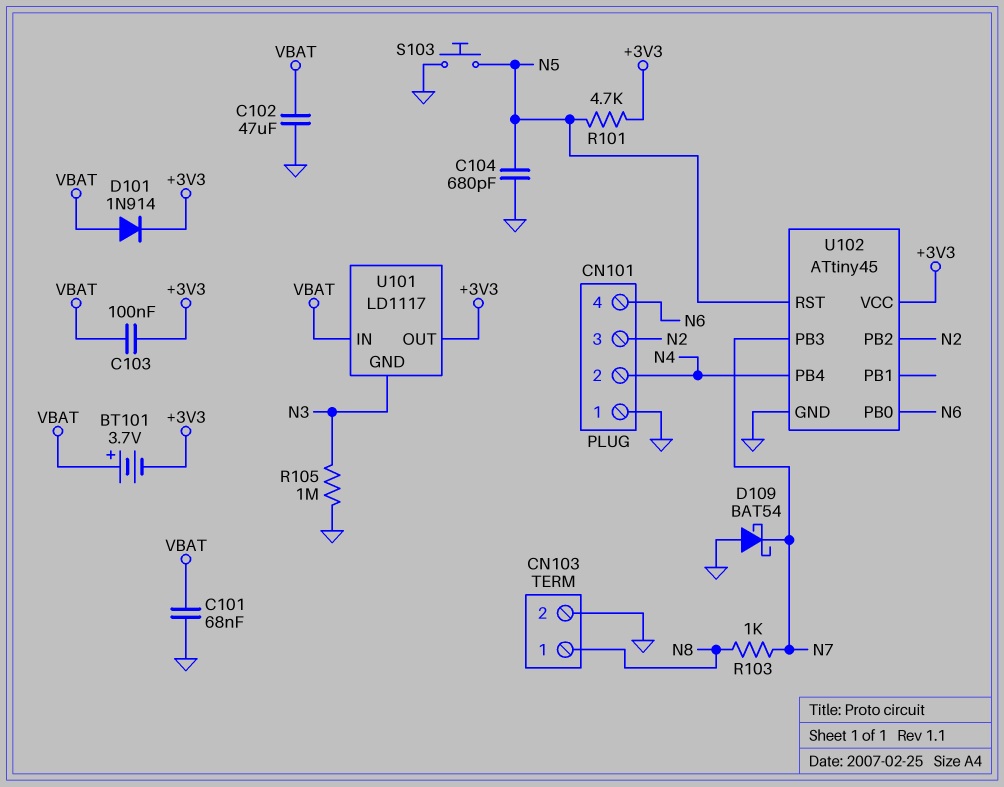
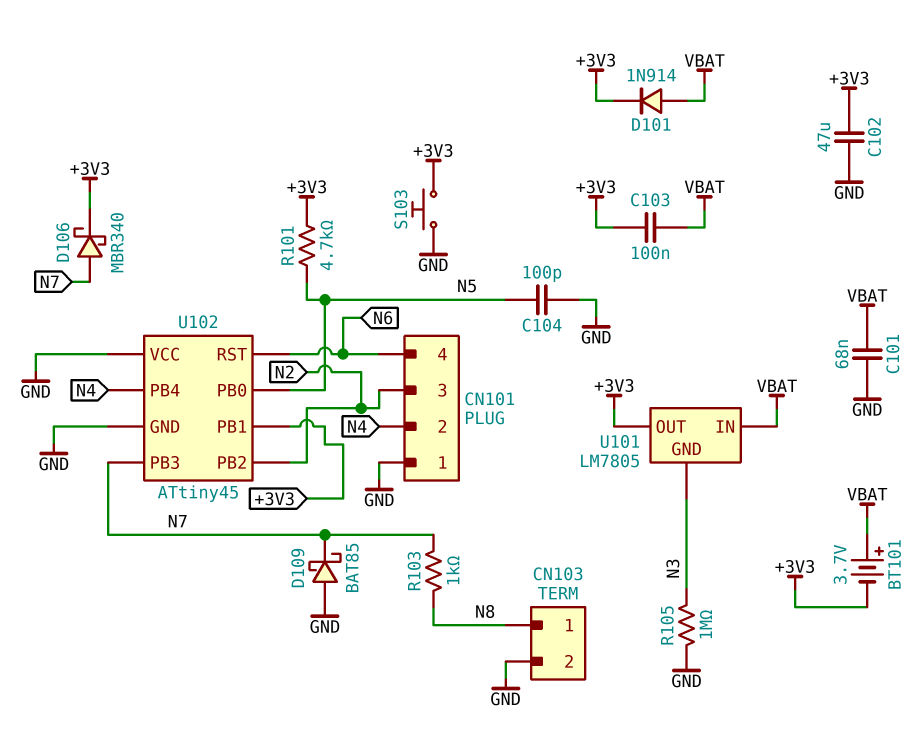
C102: 47uF (GND, VBAT) -> 47uF (+3V3, GND)
C104: 680pF (GND, N5) -> 100pF (GND, N5)
D106: none -> schottky MBR340 (A N7, K +3V3)
D109: schottky BAT54 (A GND, K N7) -> schottky BAT85 (A GND, K N7)
S103: button (GND, N5) -> button (+3V3, GND)
U101: LD1117 -> LM7805
U102 pin PB0: N6 -> N5
U102 pin PB1: none -> +3V3
U102 pin RST: N5 -> N6
U102 pin VCC: +3V3 -> GND

